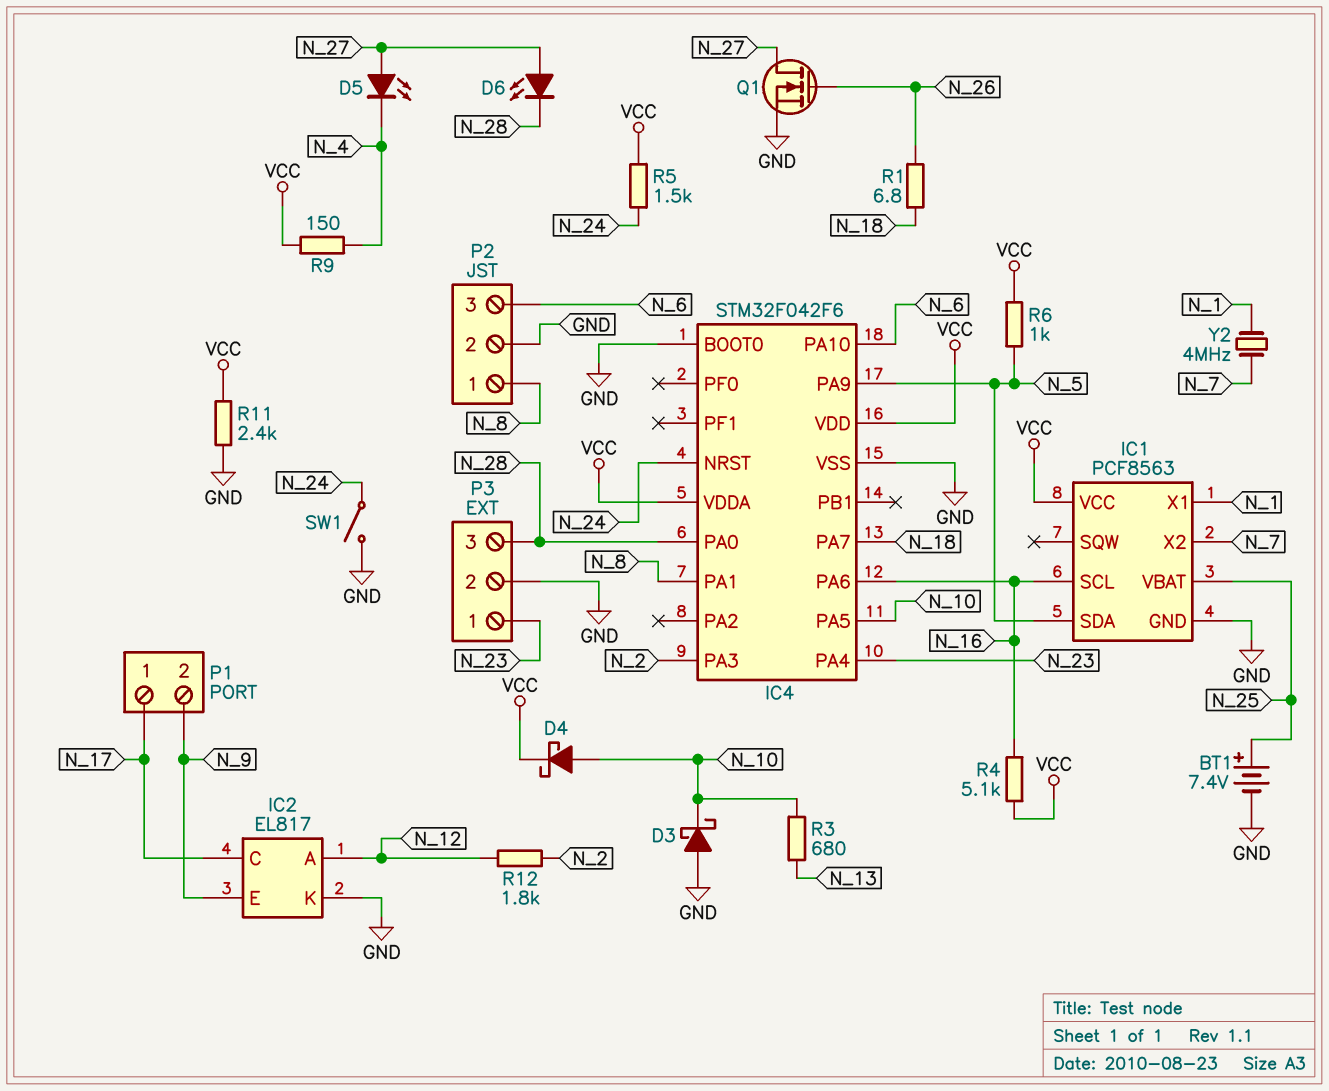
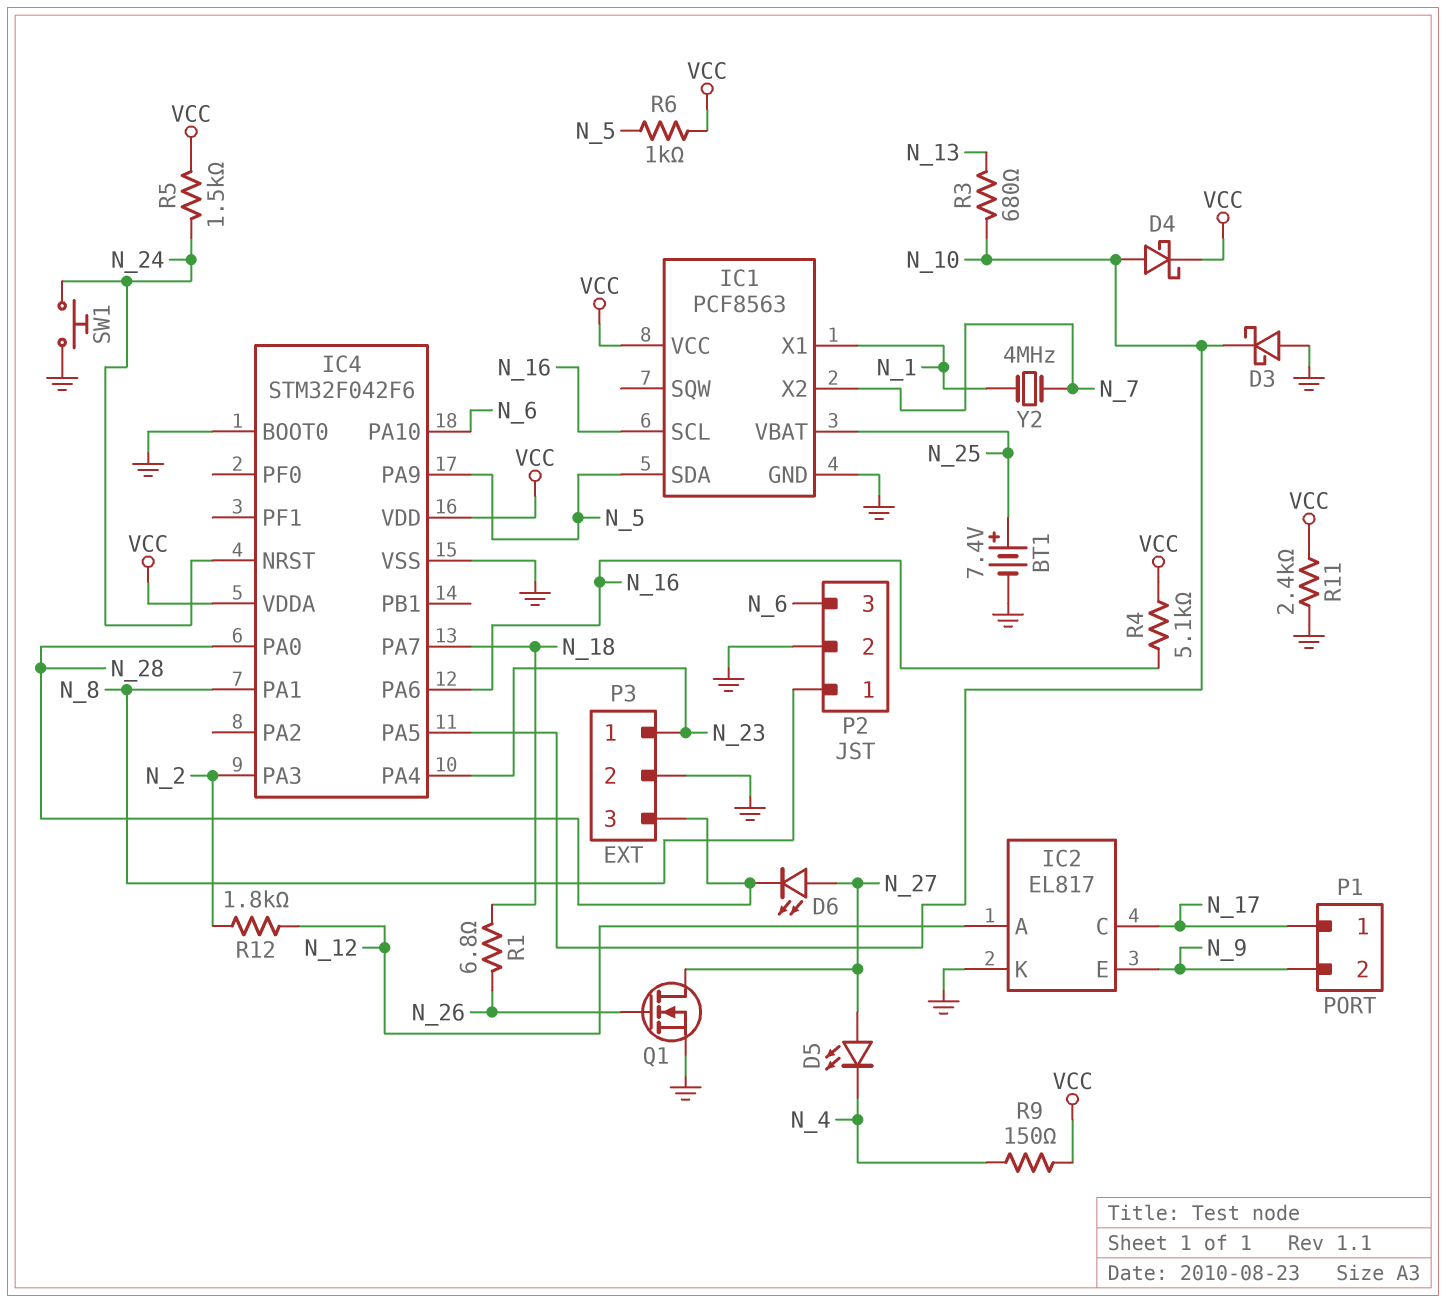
SW1: switch (GND, N_24) -> button (GND, N_24)

